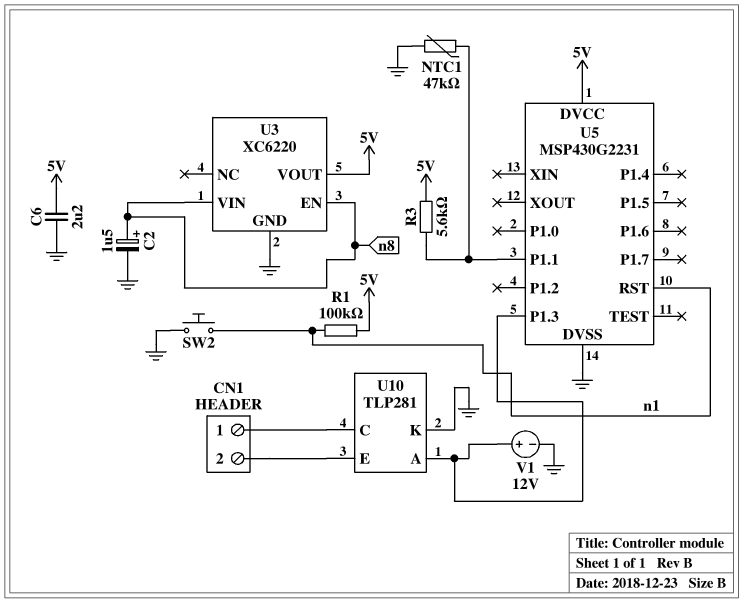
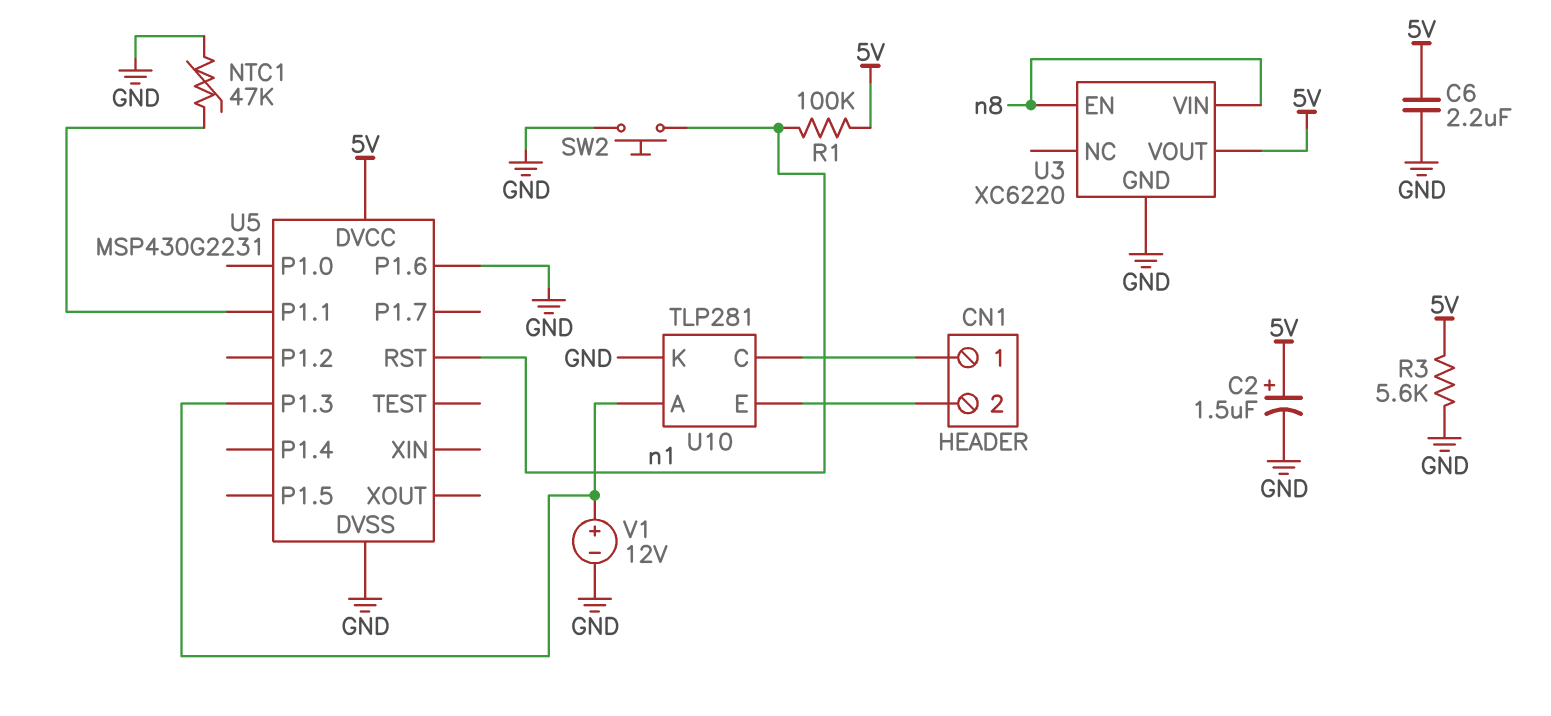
C2: 1.5uF (plus n8, minus GND) -> 1.5uF (plus 5V, minus GND)
R3: 5.6k (5V, U5/P1.1) -> 5.6k (5V, GND)
U5 pin P1.6: none -> GND

